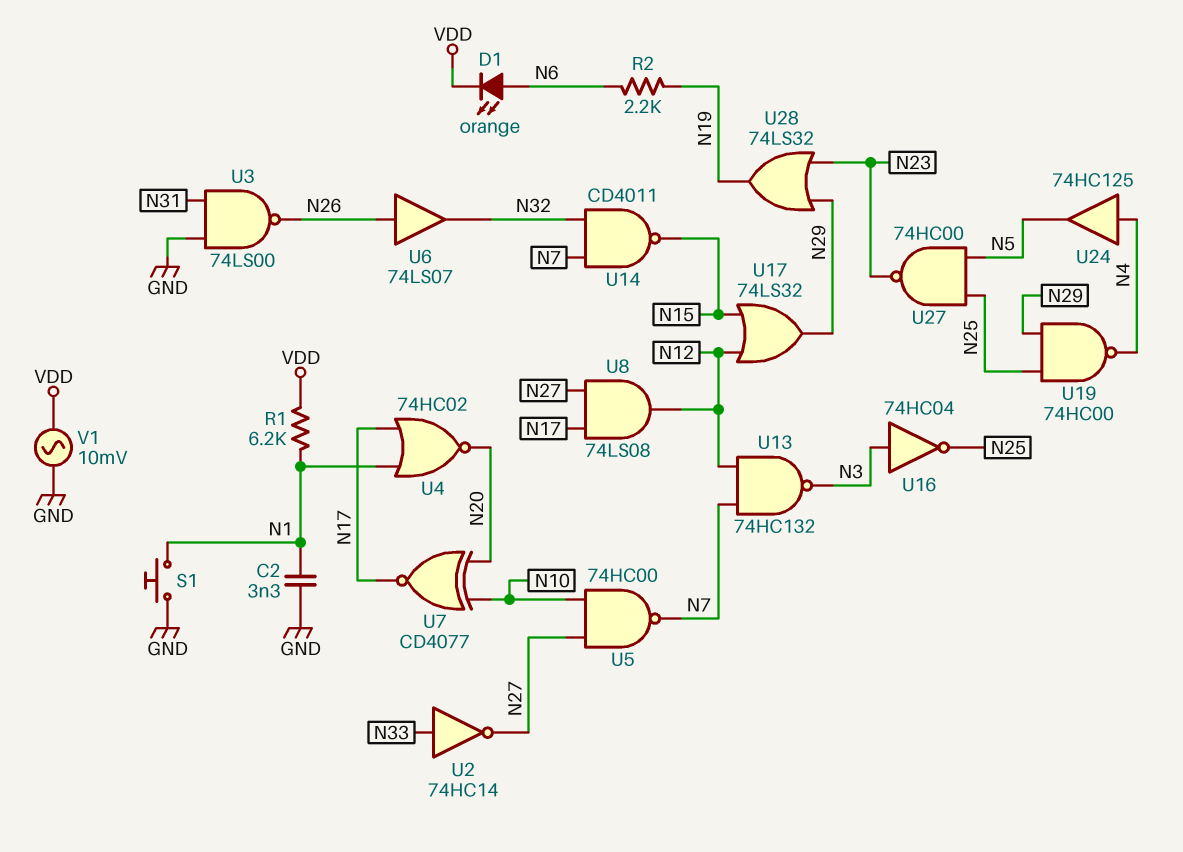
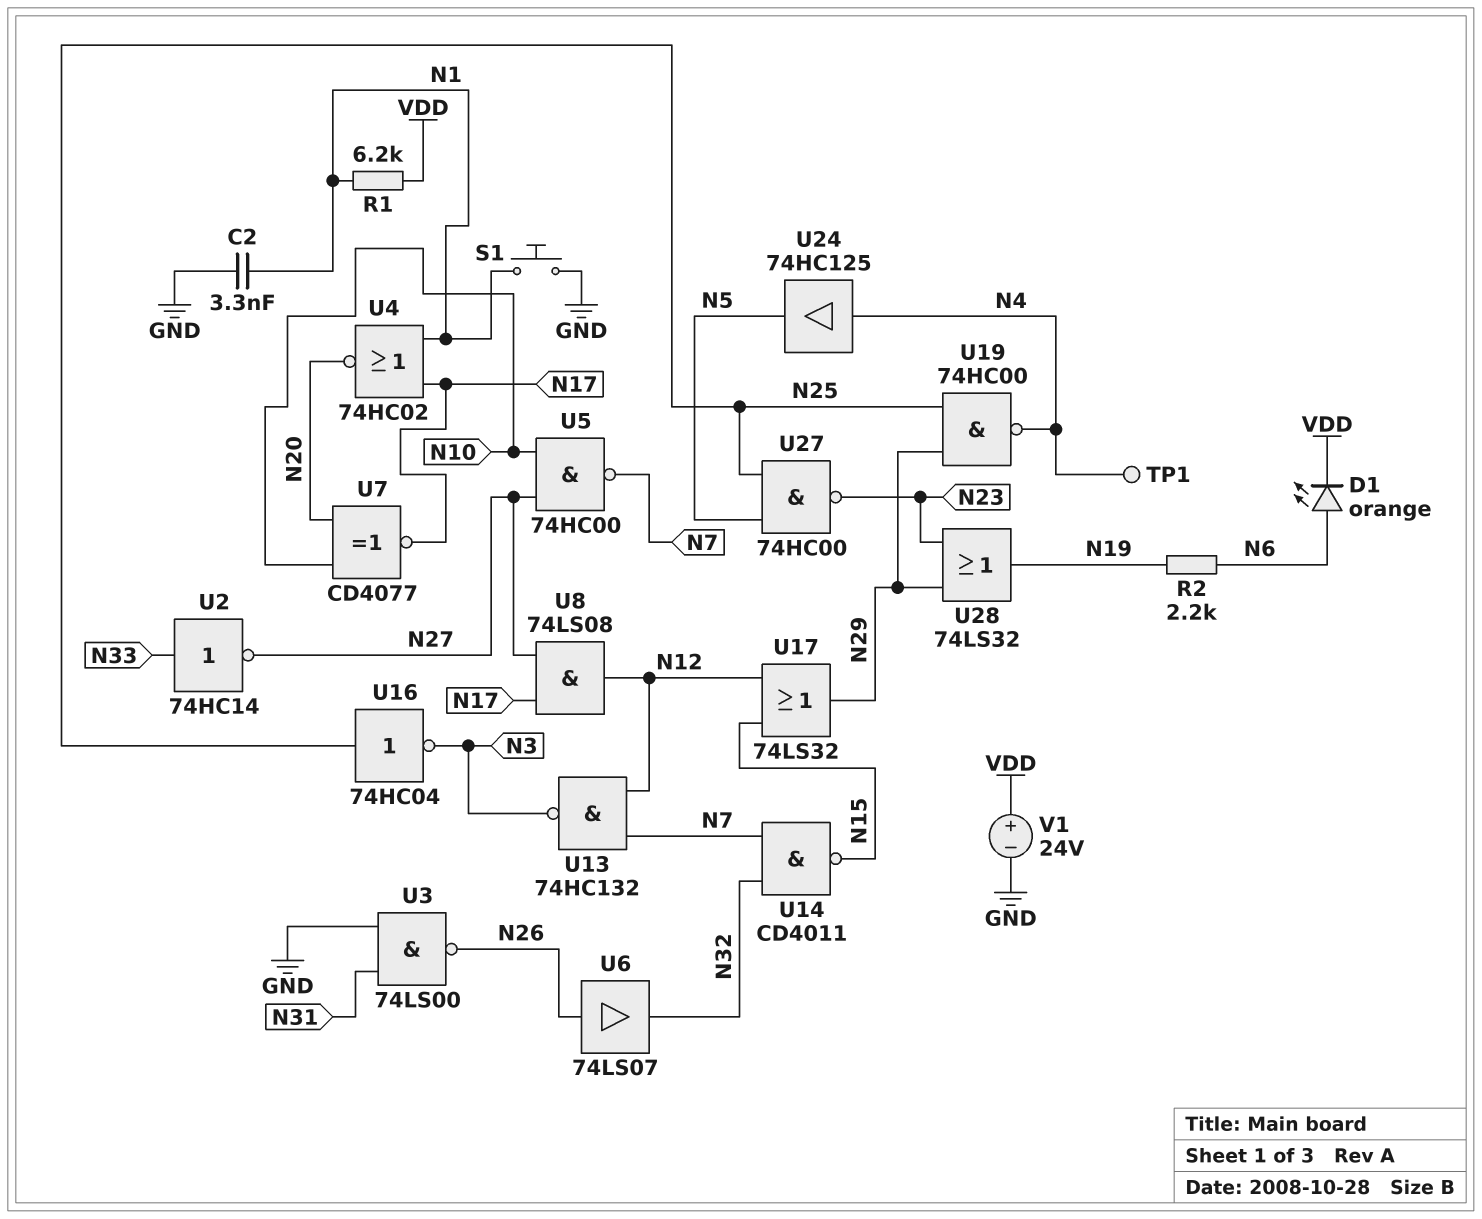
TP1: none -> test point (N4)
U16: NOT 74HC04 (in N3, out N25) -> NOT 74HC04 (in N25, out N3)
V1: AC 10mV (GND, VDD) -> 24V (plus VDD, minus GND)

